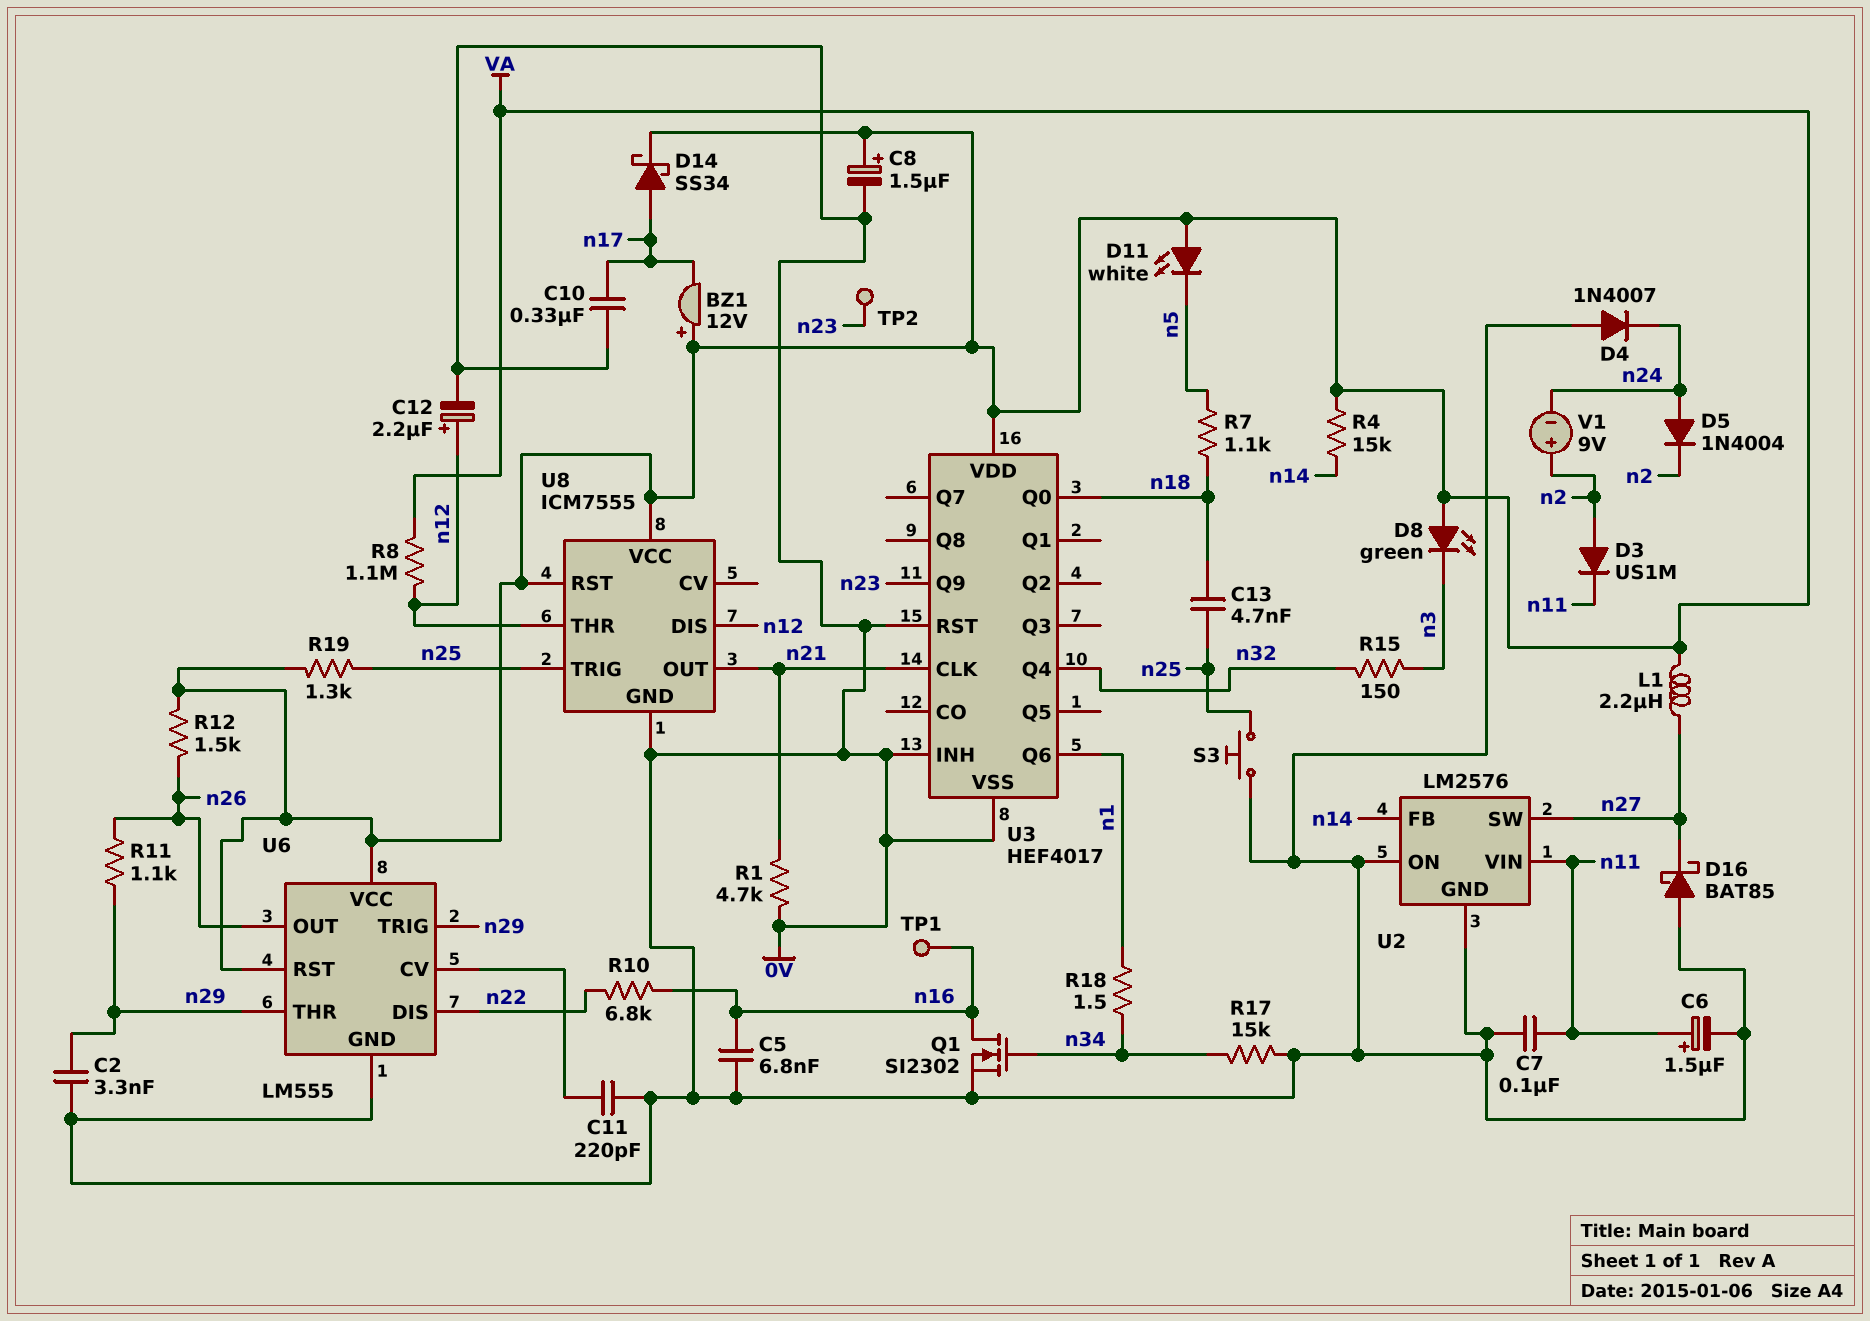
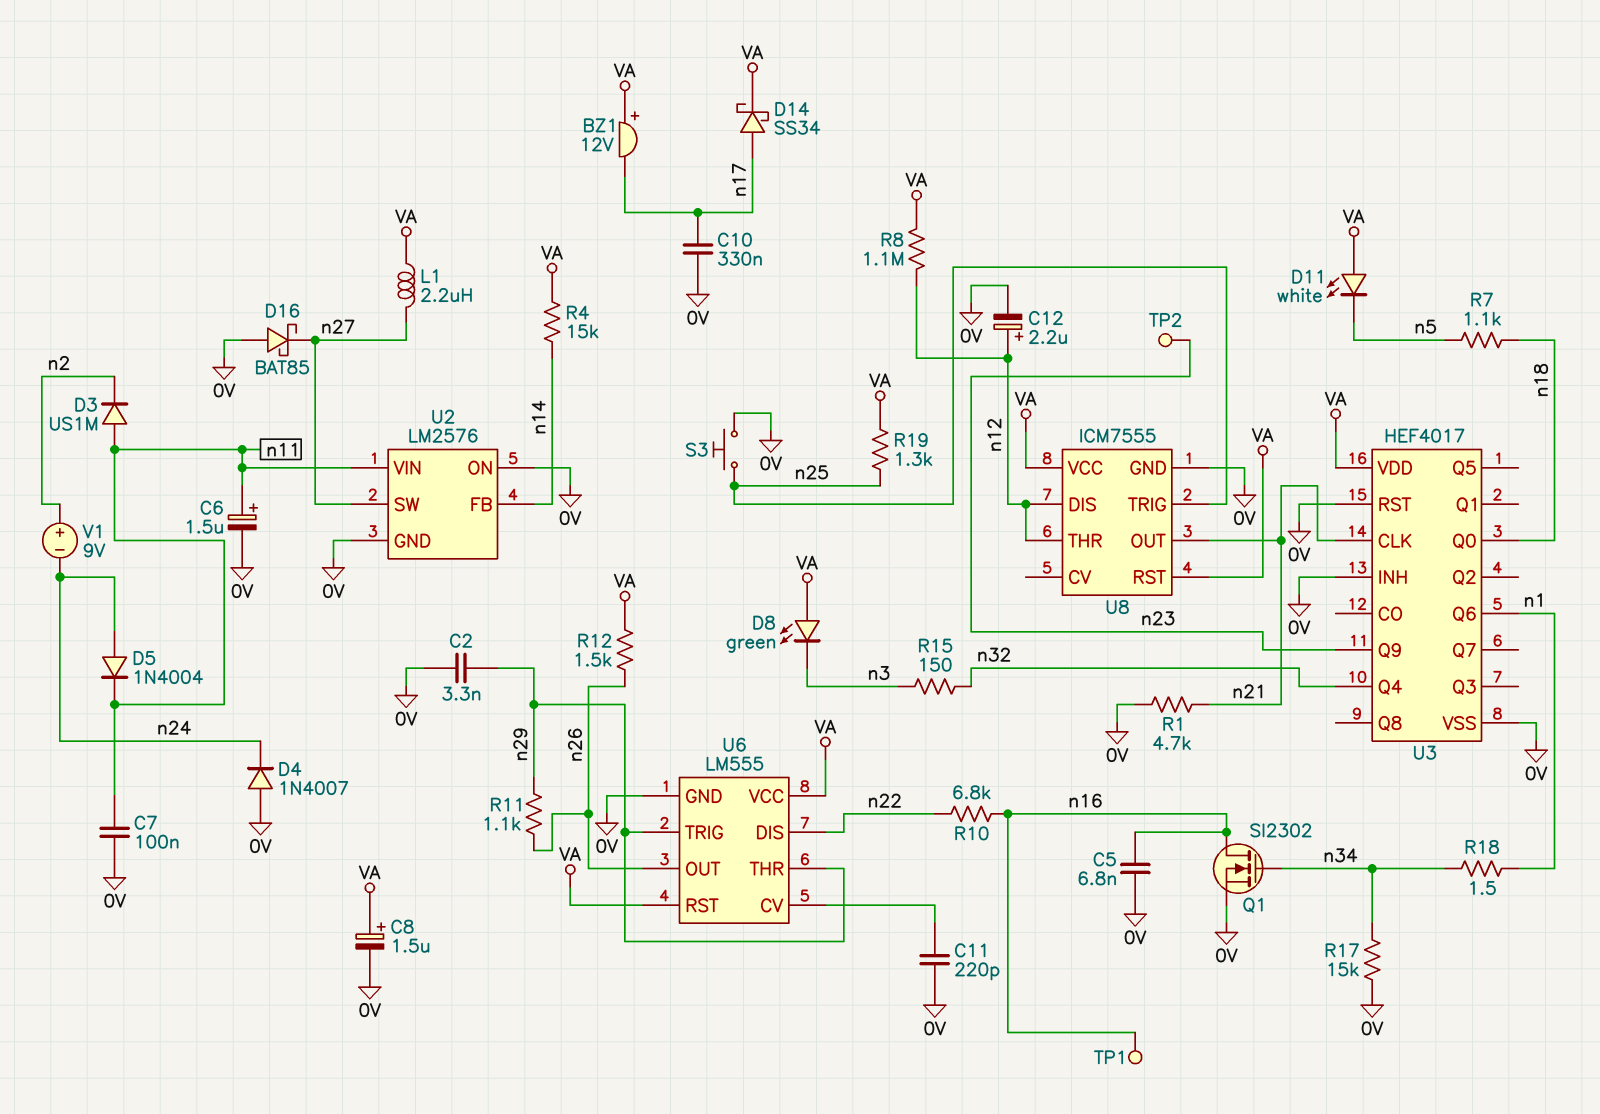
C13: 4.7nF (n18, n25) -> none
D3: diode US1M (A n2, K n11) -> diode US1M (A n11, K n2)
D5: diode 1N4004 (A n24, K n2) -> diode 1N4004 (A n24, K n11)

